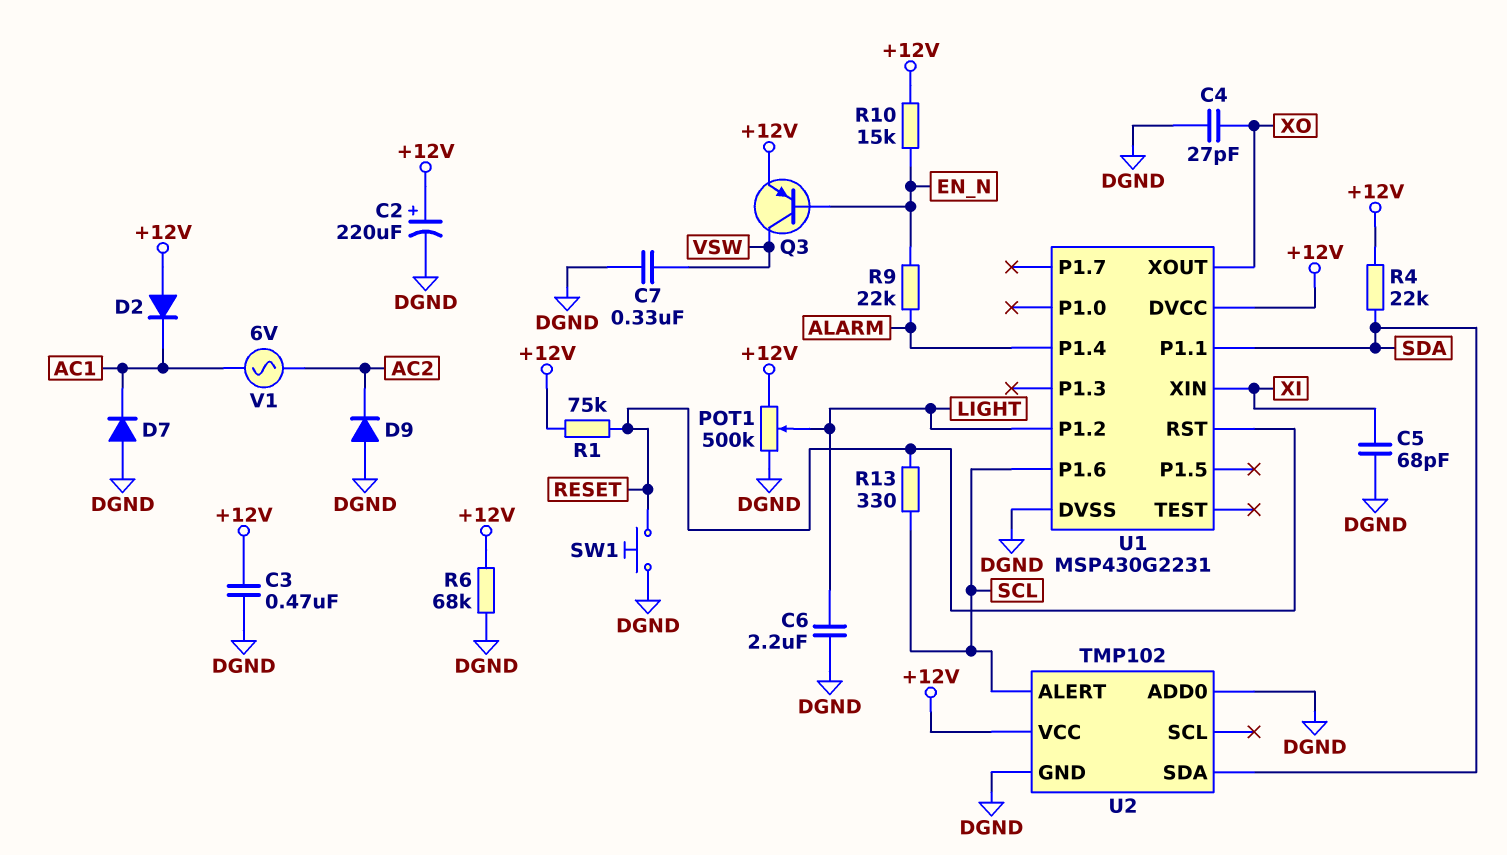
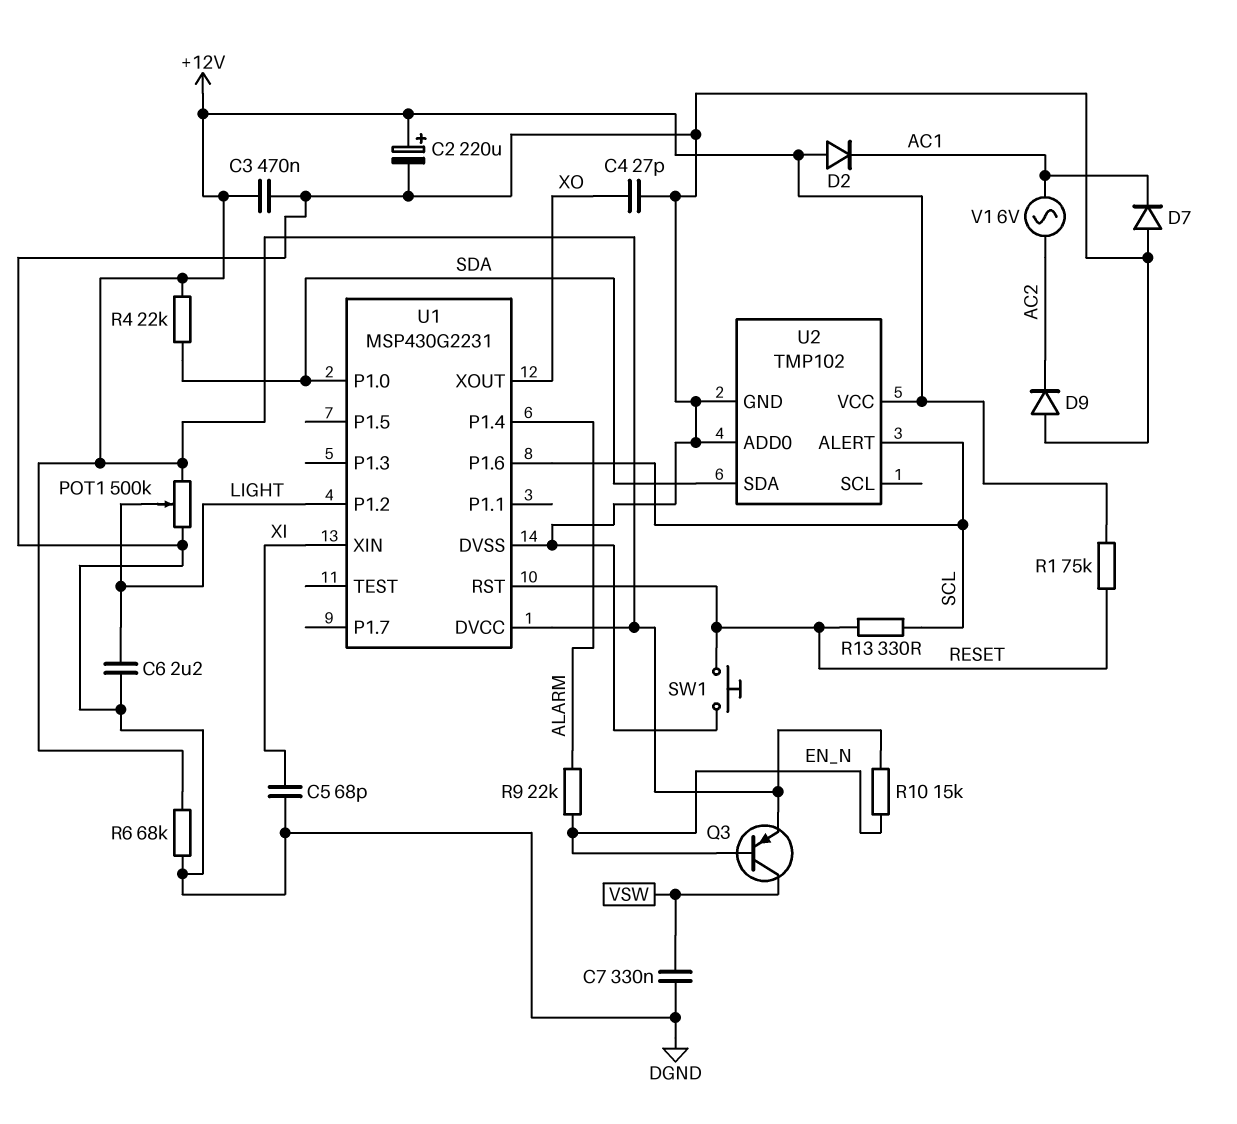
U1 pin P1.0: none -> SDA
U1 pin P1.1: SDA -> none

